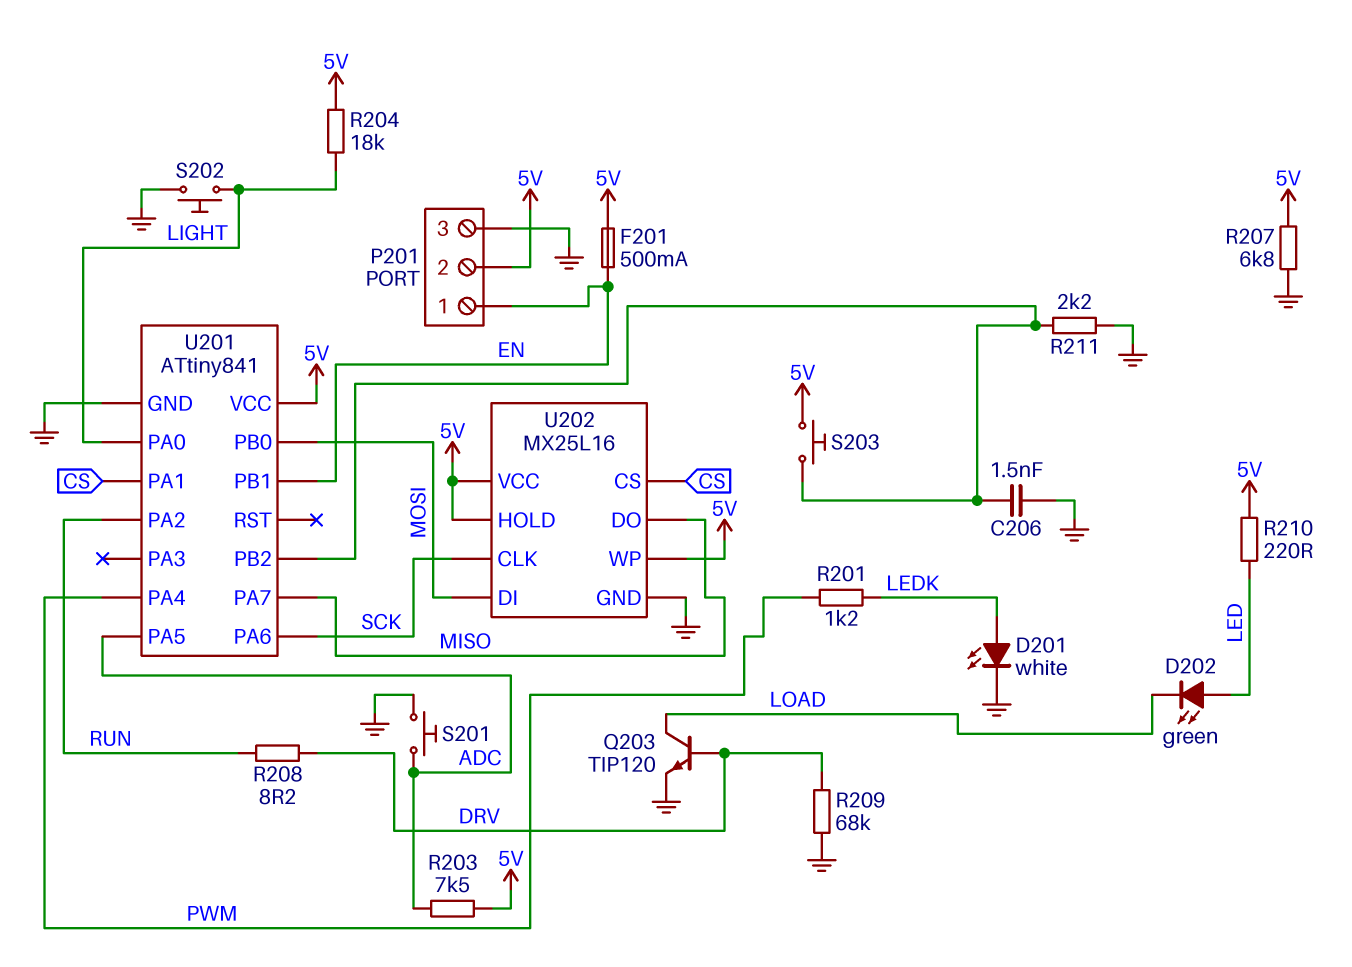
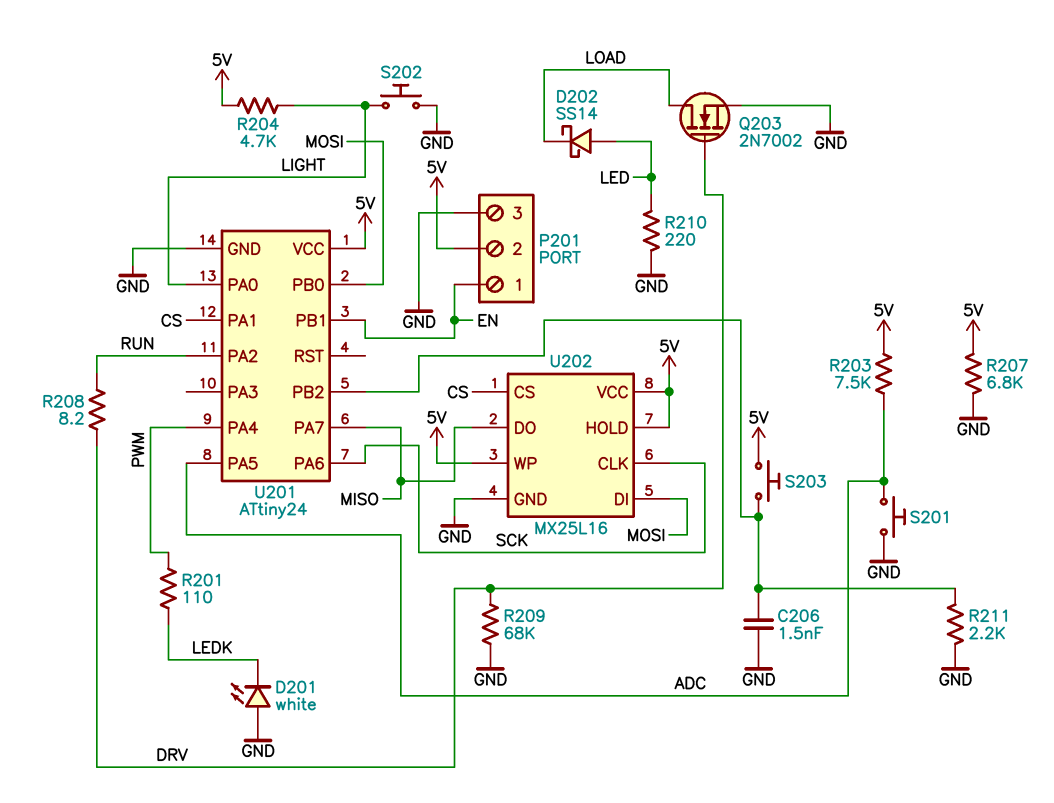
D201: LED white (A LEDK, K GND) -> LED white (A GND, K LEDK)
D202: LED green (A LED, K LOAD) -> schottky SS14 (A LED, K LOAD)
F201: 500mA (5V, EN) -> none
Q203: NPN TIP120 (B DRV, C LOAD, E GND) -> NMOS 2N7002 (G DRV, D LOAD, S GND)
R201: 1.2k (LEDK, PWM) -> 110 (LEDK, PWM)
R204: 18k (5V, LIGHT) -> 4.7k (5V, LIGHT)
R210: 220 (5V, LED) -> 220 (GND, LED)
U201: ATtiny841 -> ATtiny24

